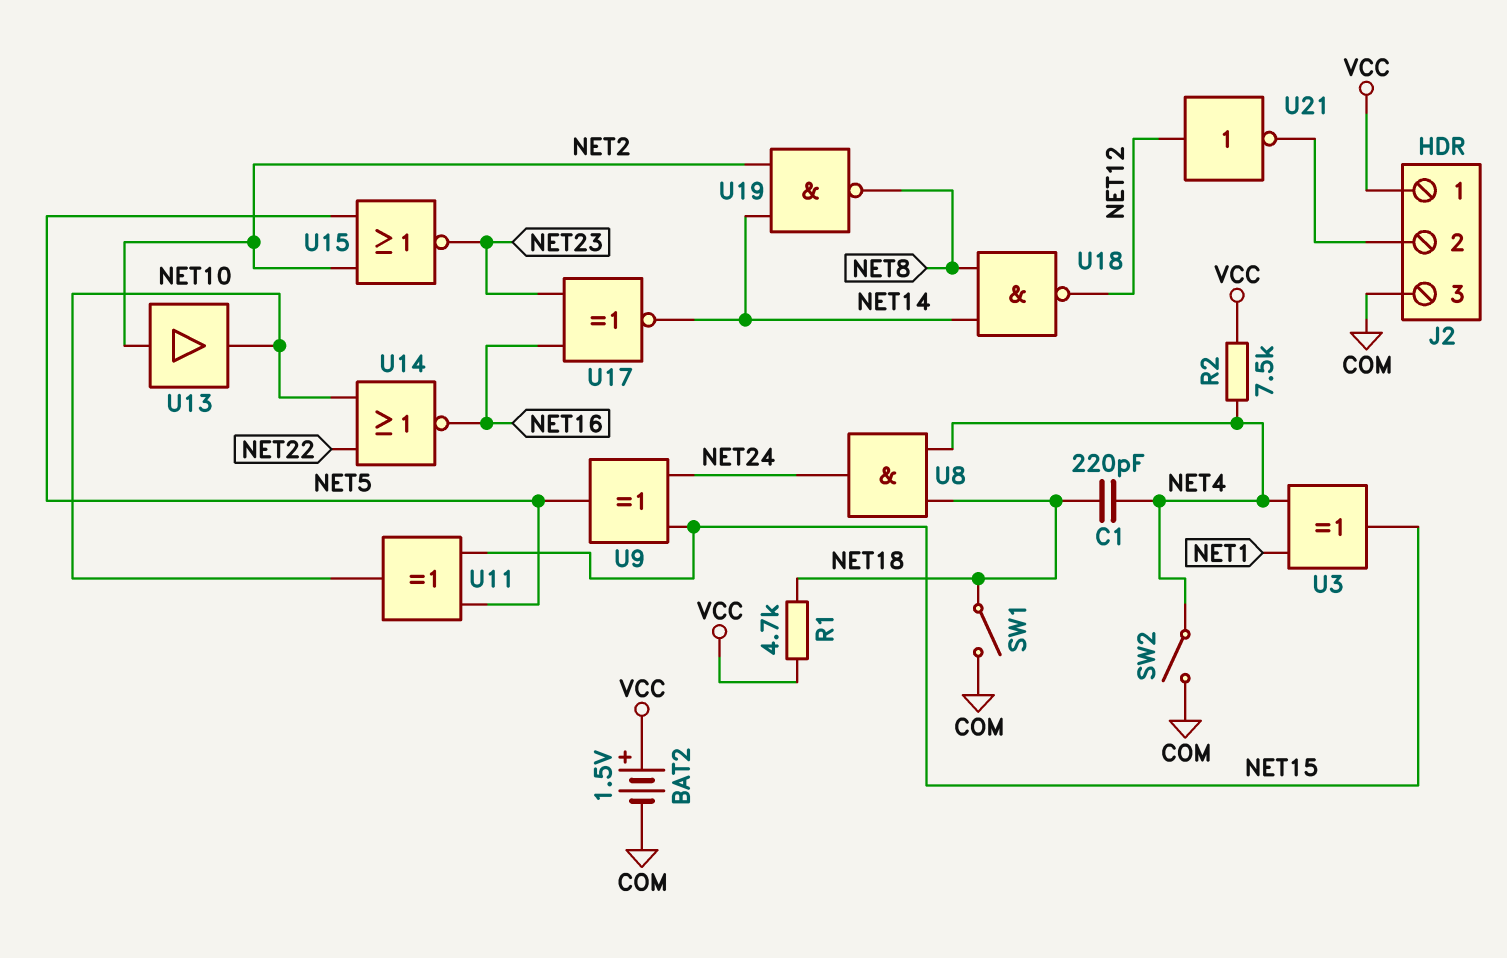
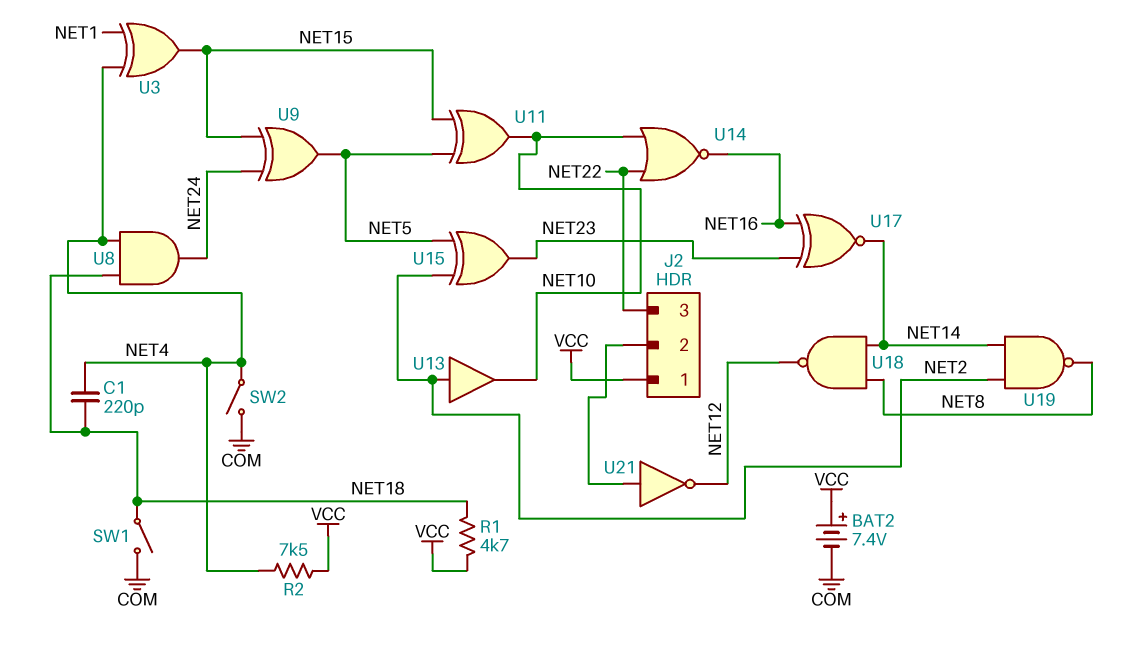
BAT2: 1.5V (plus VCC, minus COM) -> 7.4V (plus VCC, minus COM)
J2 pin 3: COM -> NET22
U15: NOR (in NET2, in NET5, out NET23) -> XOR (in NET2, in NET5, out NET23)
U21: NOT (in NET12, out J2/2) -> NOT (in J2/2, out NET12)

